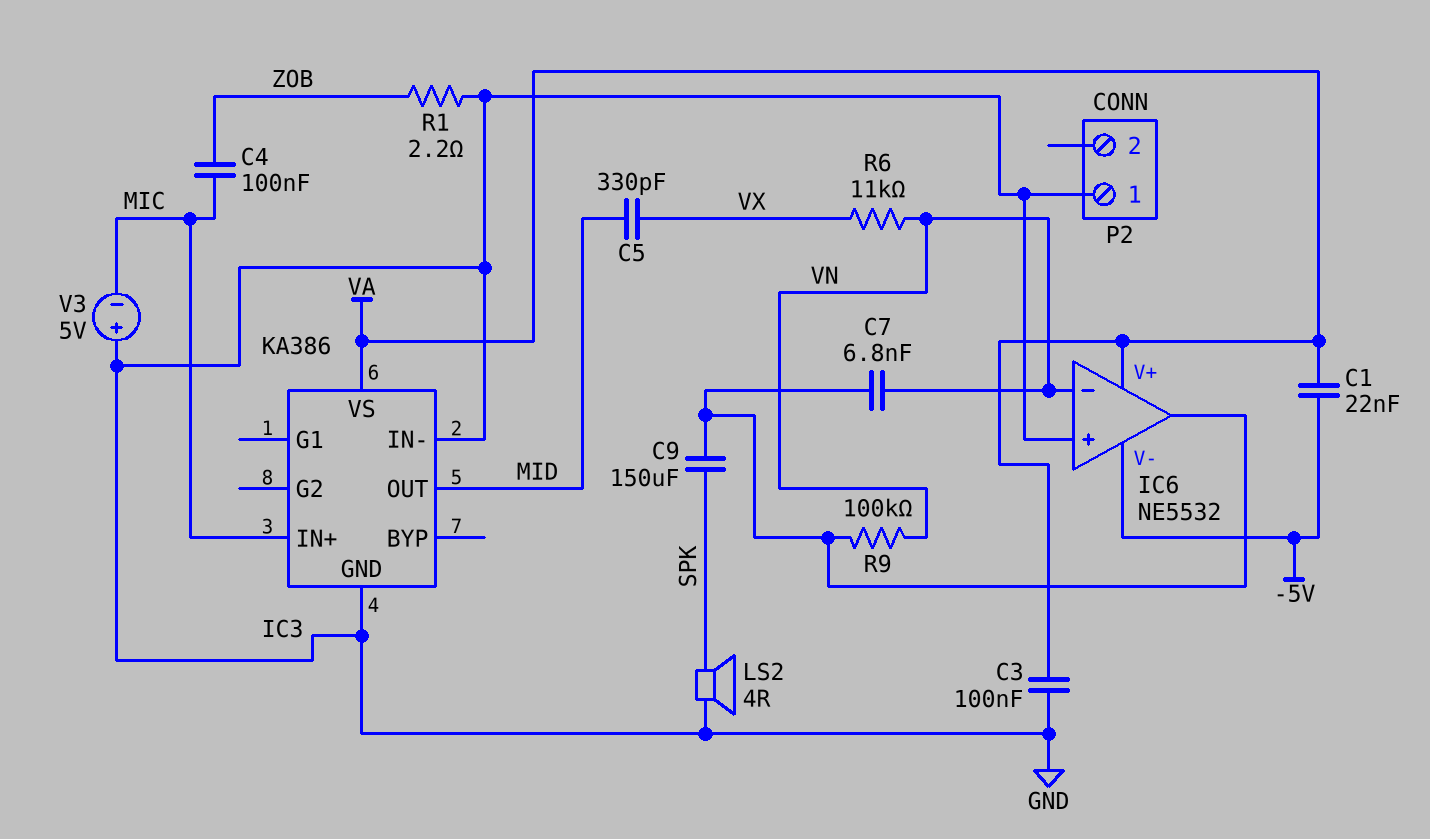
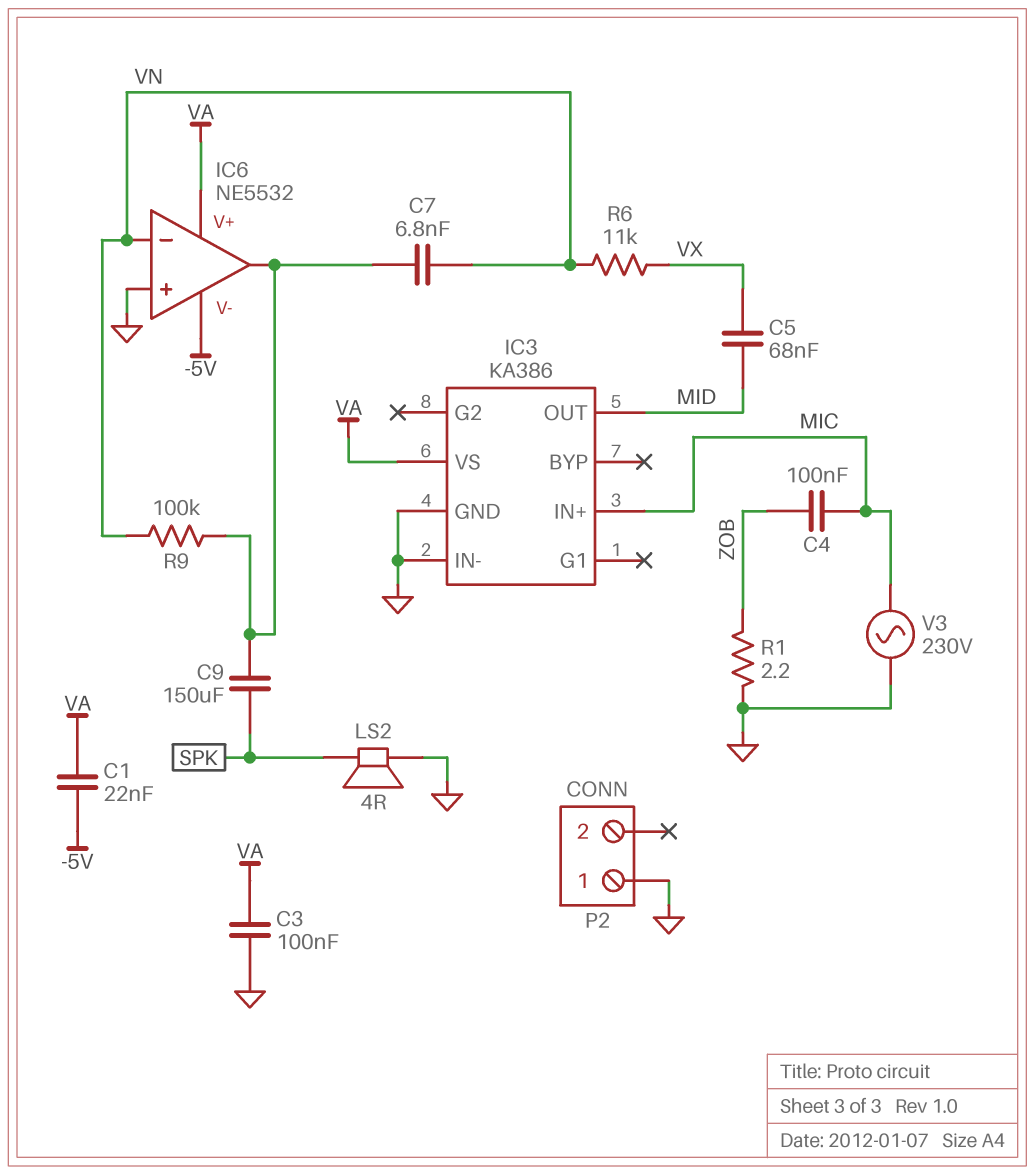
C5: 330pF (MID, VX) -> 68nF (MID, VX)
V3: 5V (plus GND, minus MIC) -> AC 230V (GND, MIC)

